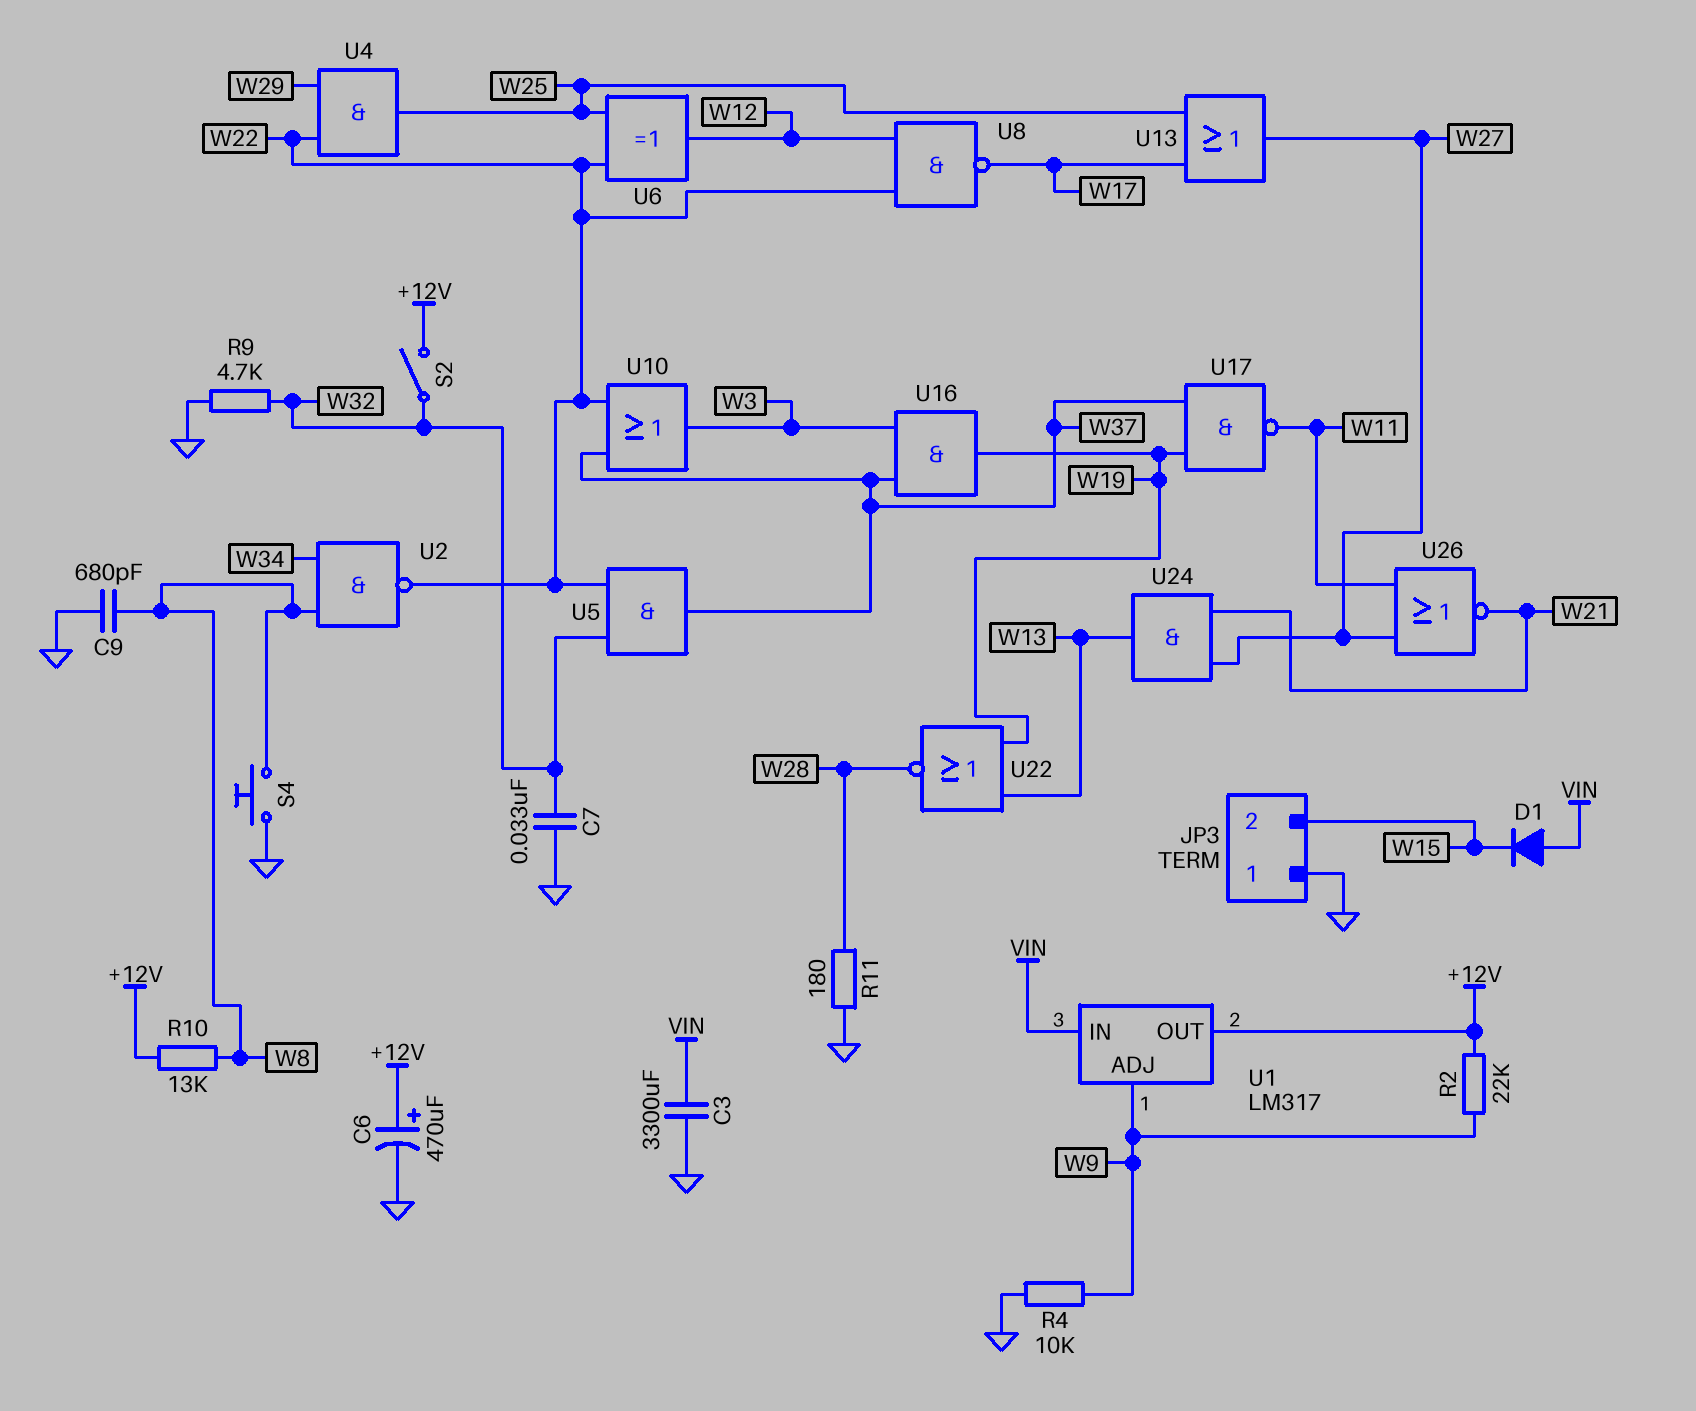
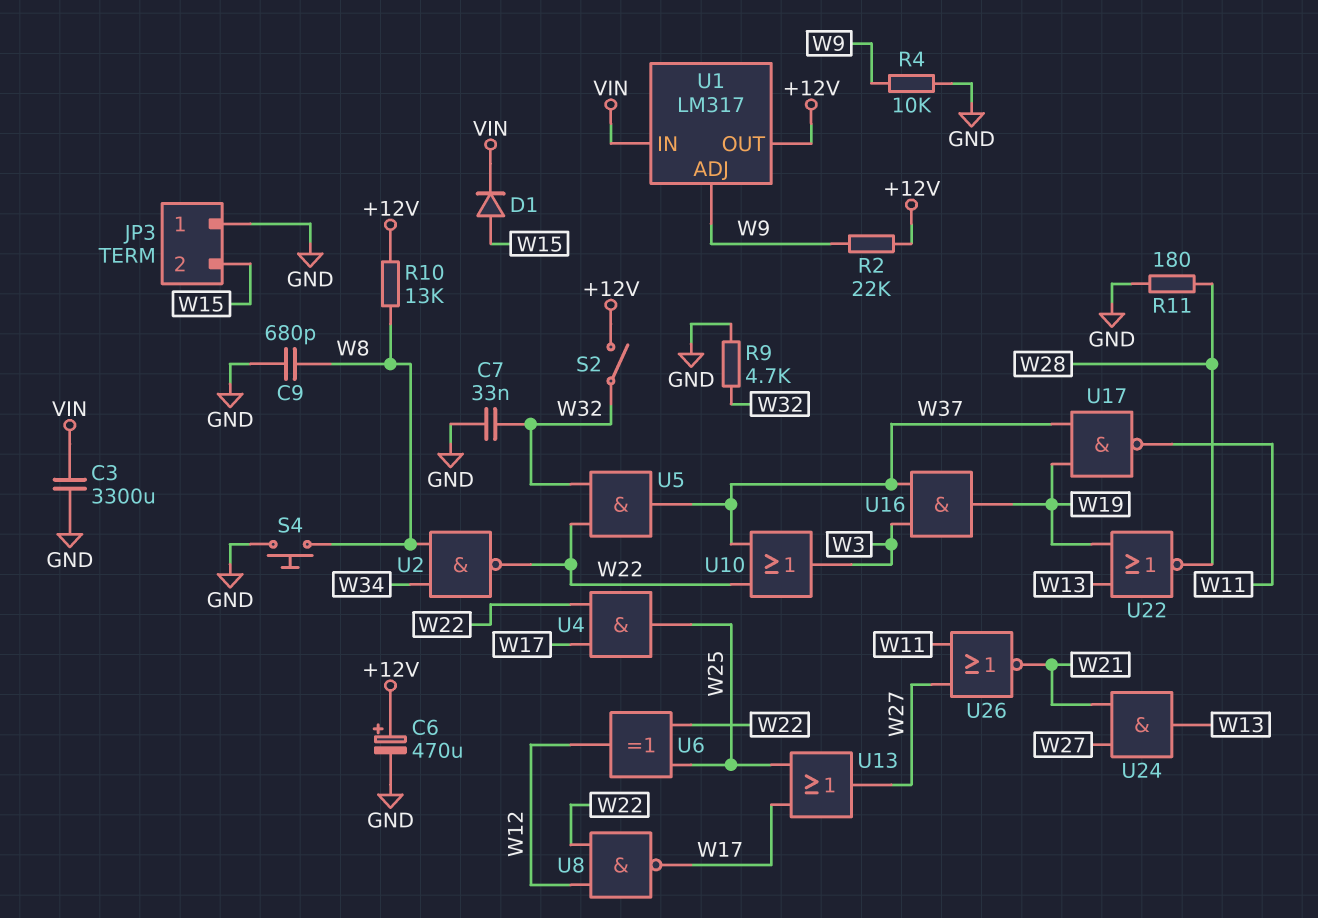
D1: diode (A VIN, K W15) -> diode (A W15, K VIN)
U4: AND (in W22, in W29, out W25) -> AND (in W17, in W22, out W25)

